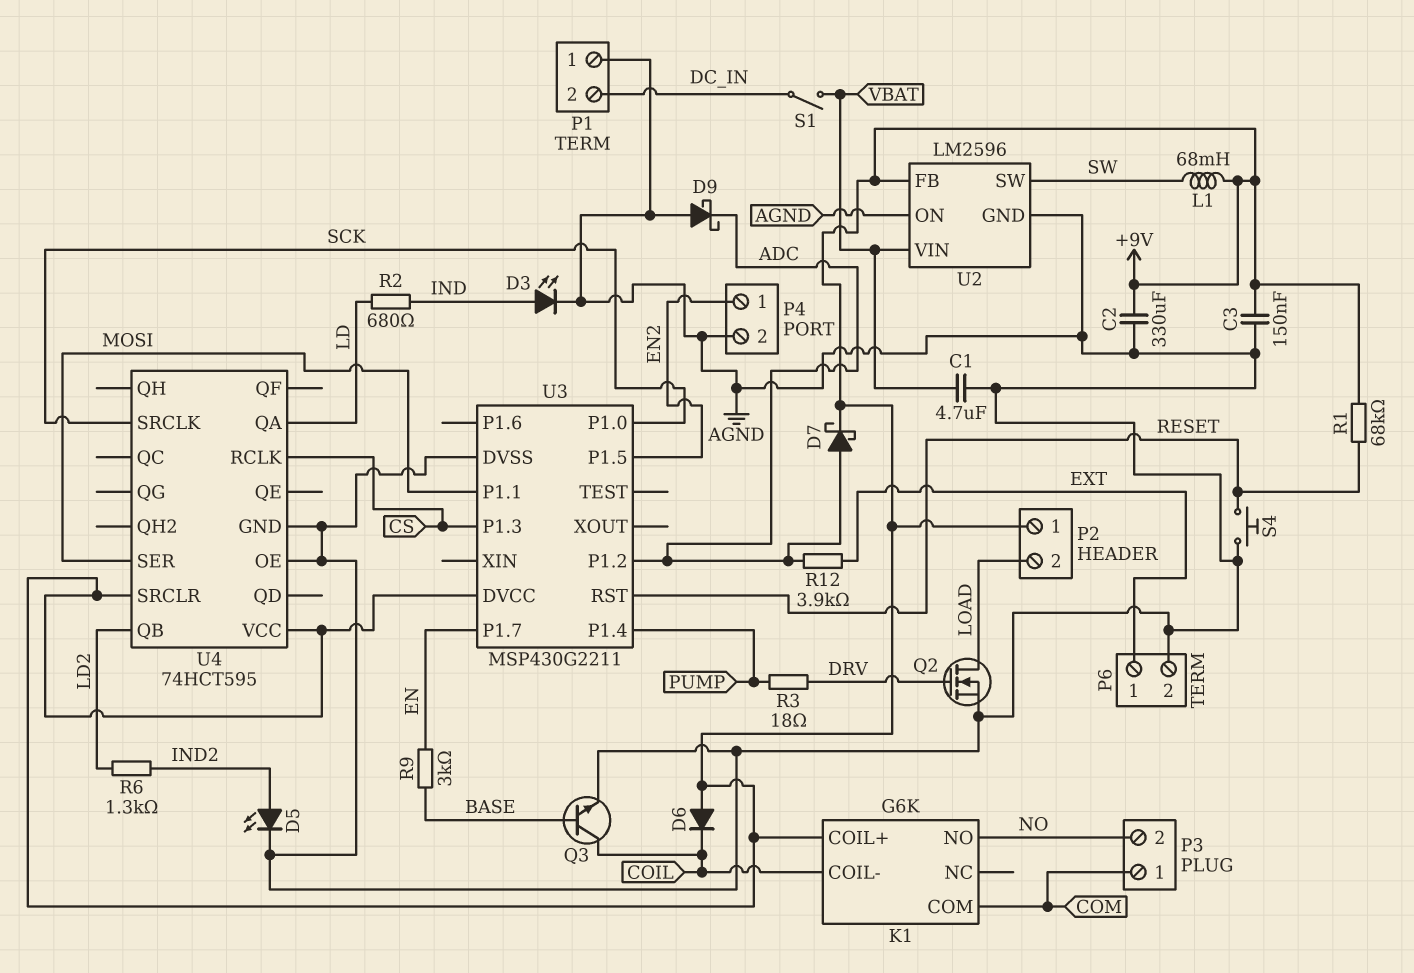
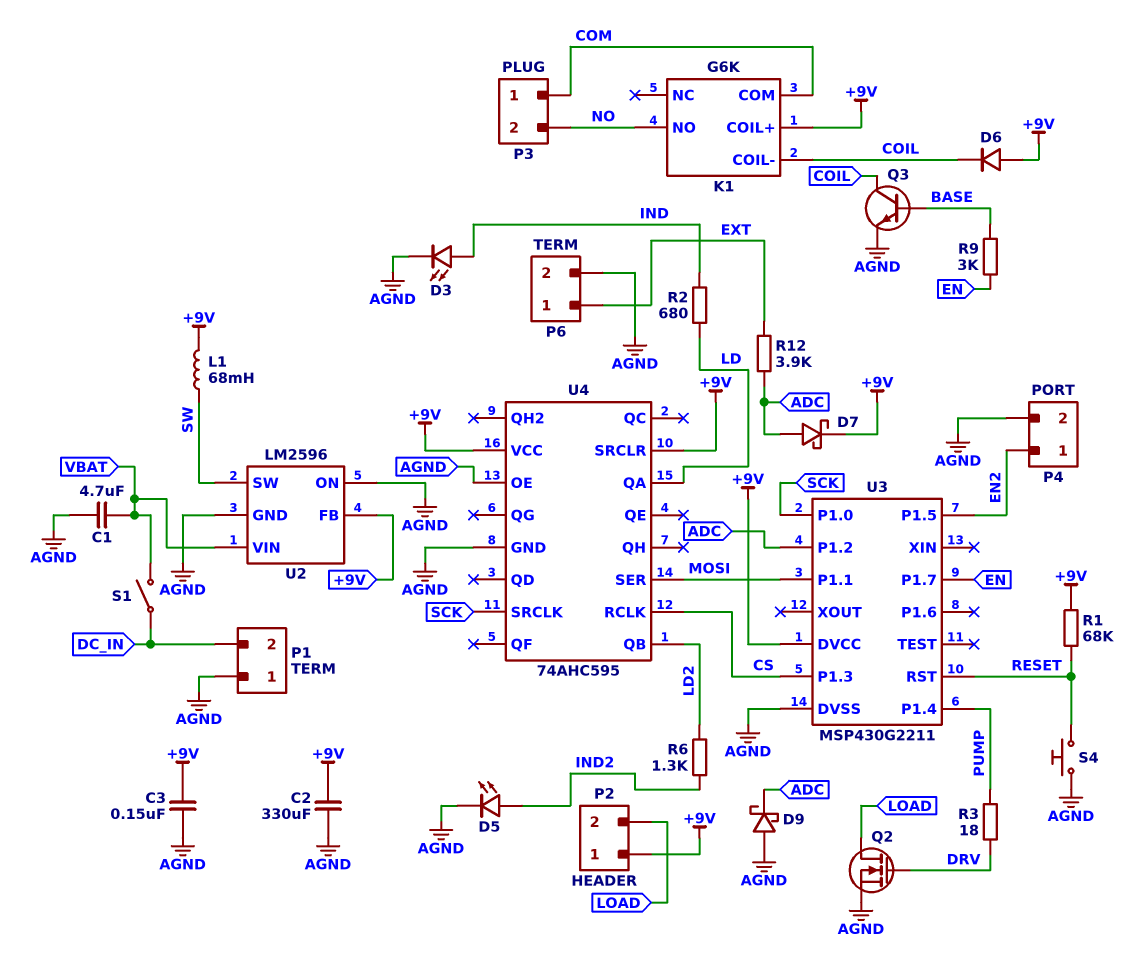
U4: 74HCT595 -> 74AHC595

